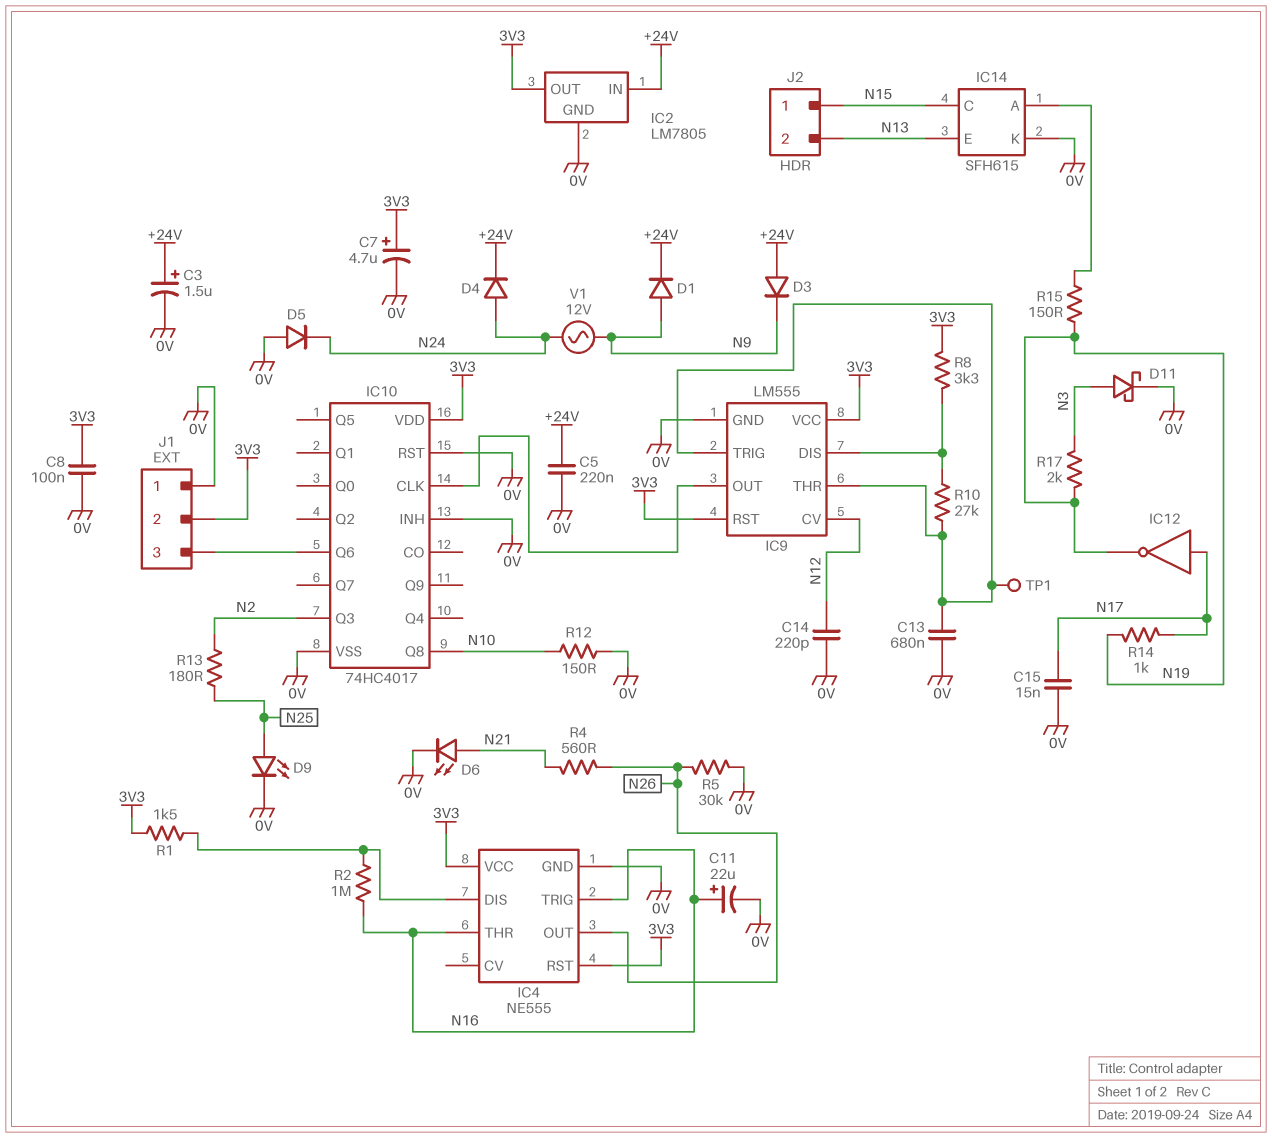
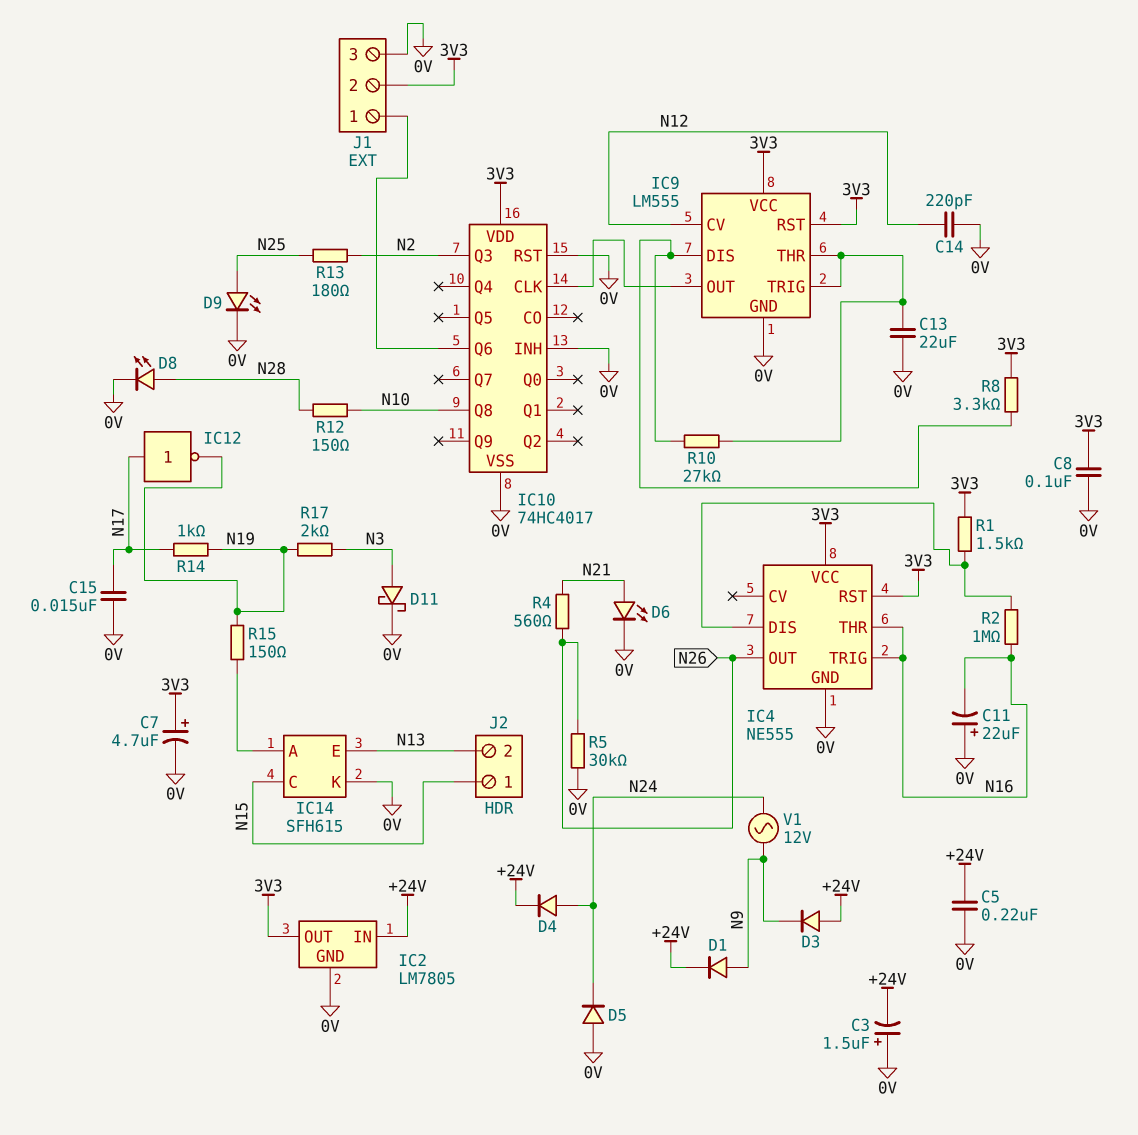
C3: 1.5uF (plus +24V, minus 0V) -> 1.5uF (plus 0V, minus +24V)
C11: 22uF (plus N16, minus 0V) -> 22uF (plus 0V, minus N16)
C13: 680nF (0V, IC9/THR) -> 22uF (0V, IC9/THR)
D8: none -> LED (A N28, K 0V)
J1 pin 1: 0V -> IC10/Q6
J1 pin 3: IC10/Q6 -> 0V
R12: 150 (0V, N10) -> 150 (N10, N28)
TP1: test point (IC9/THR) -> none

